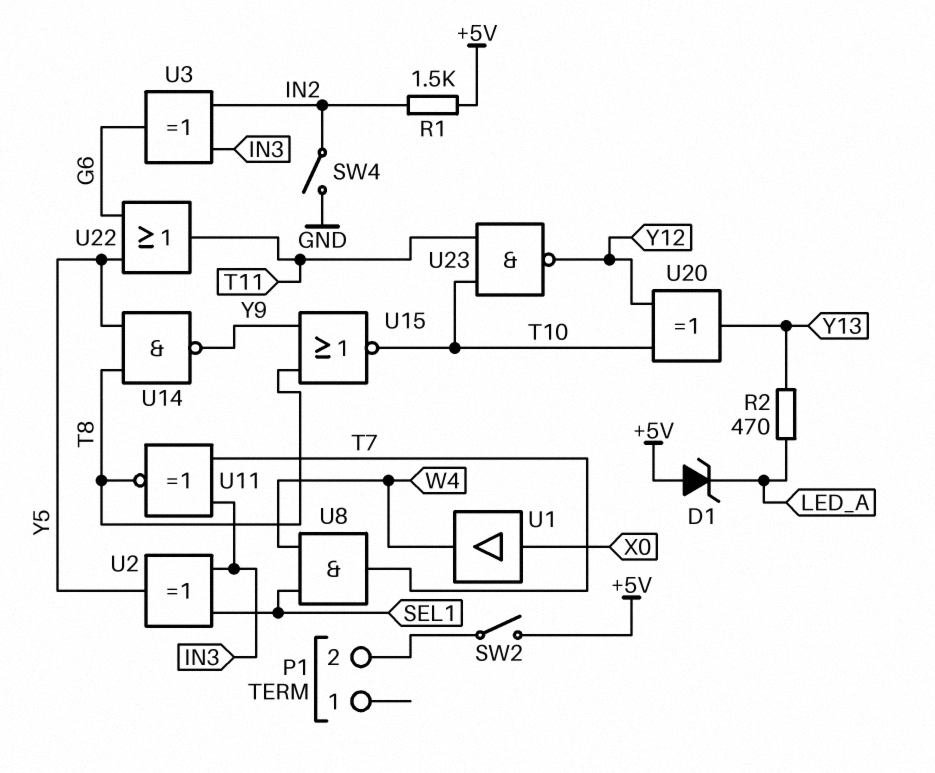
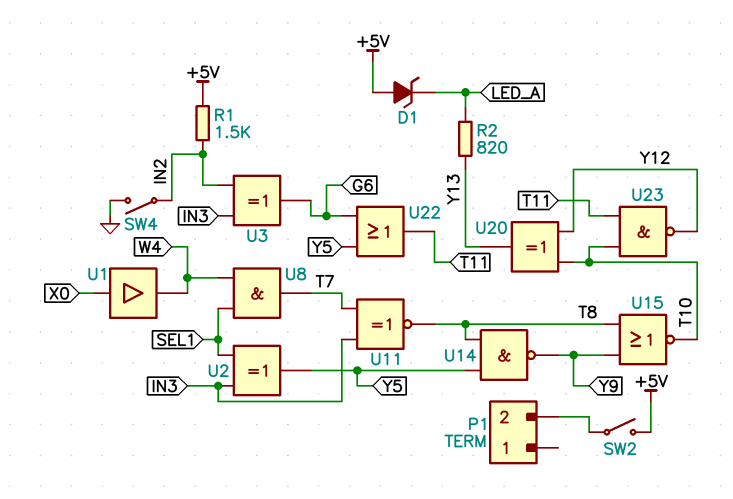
R2: 470 (LED_A, Y13) -> 820 (LED_A, Y13)

